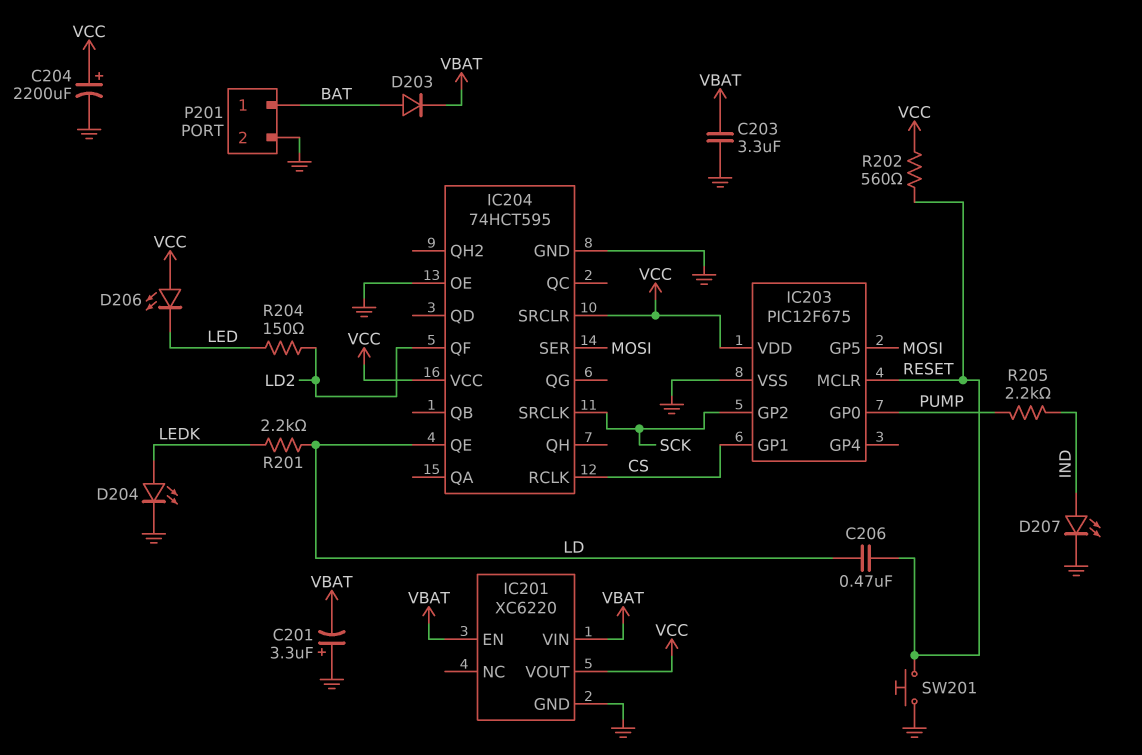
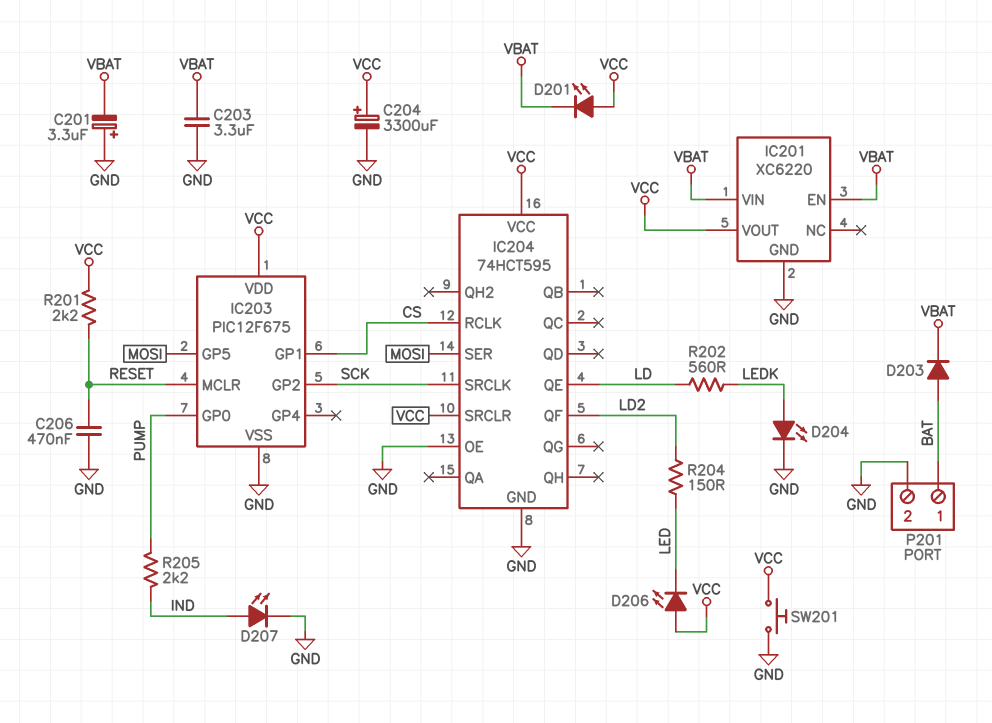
C204: 2200uF (plus VCC, minus GND) -> 3300uF (plus VCC, minus GND)
C206: 470nF (LD, RESET) -> 470nF (GND, RESET)
D201: none -> LED (A VCC, K VBAT)
R201: 2.2k (LD, LEDK) -> 2.2k (RESET, VCC)
R202: 560 (RESET, VCC) -> 560 (LD, LEDK)
SW201: button (GND, RESET) -> button (GND, VCC)

